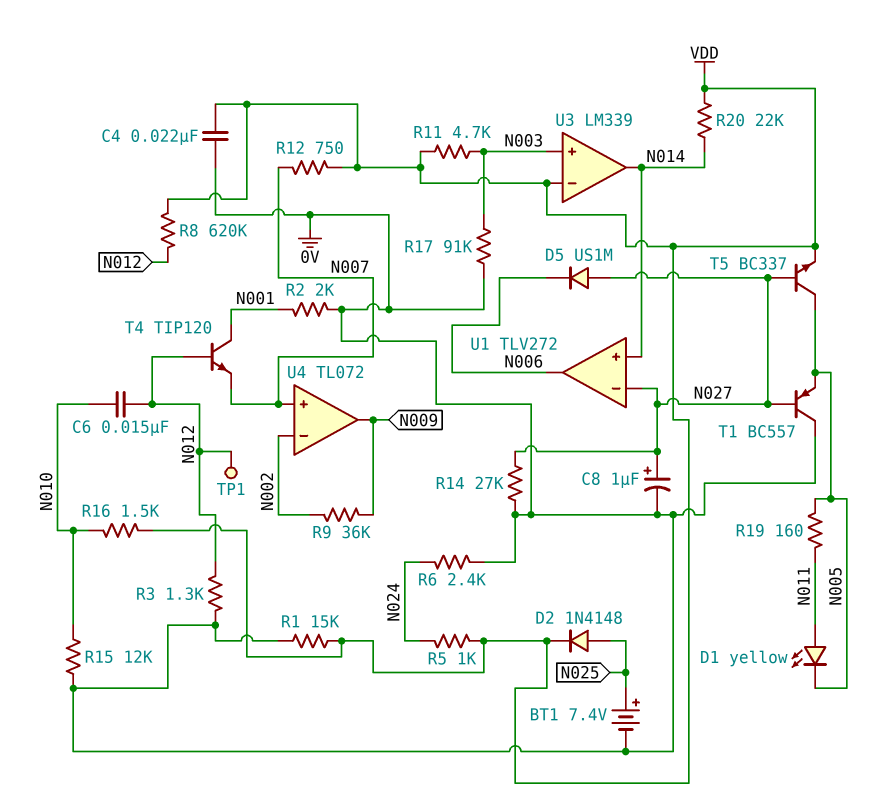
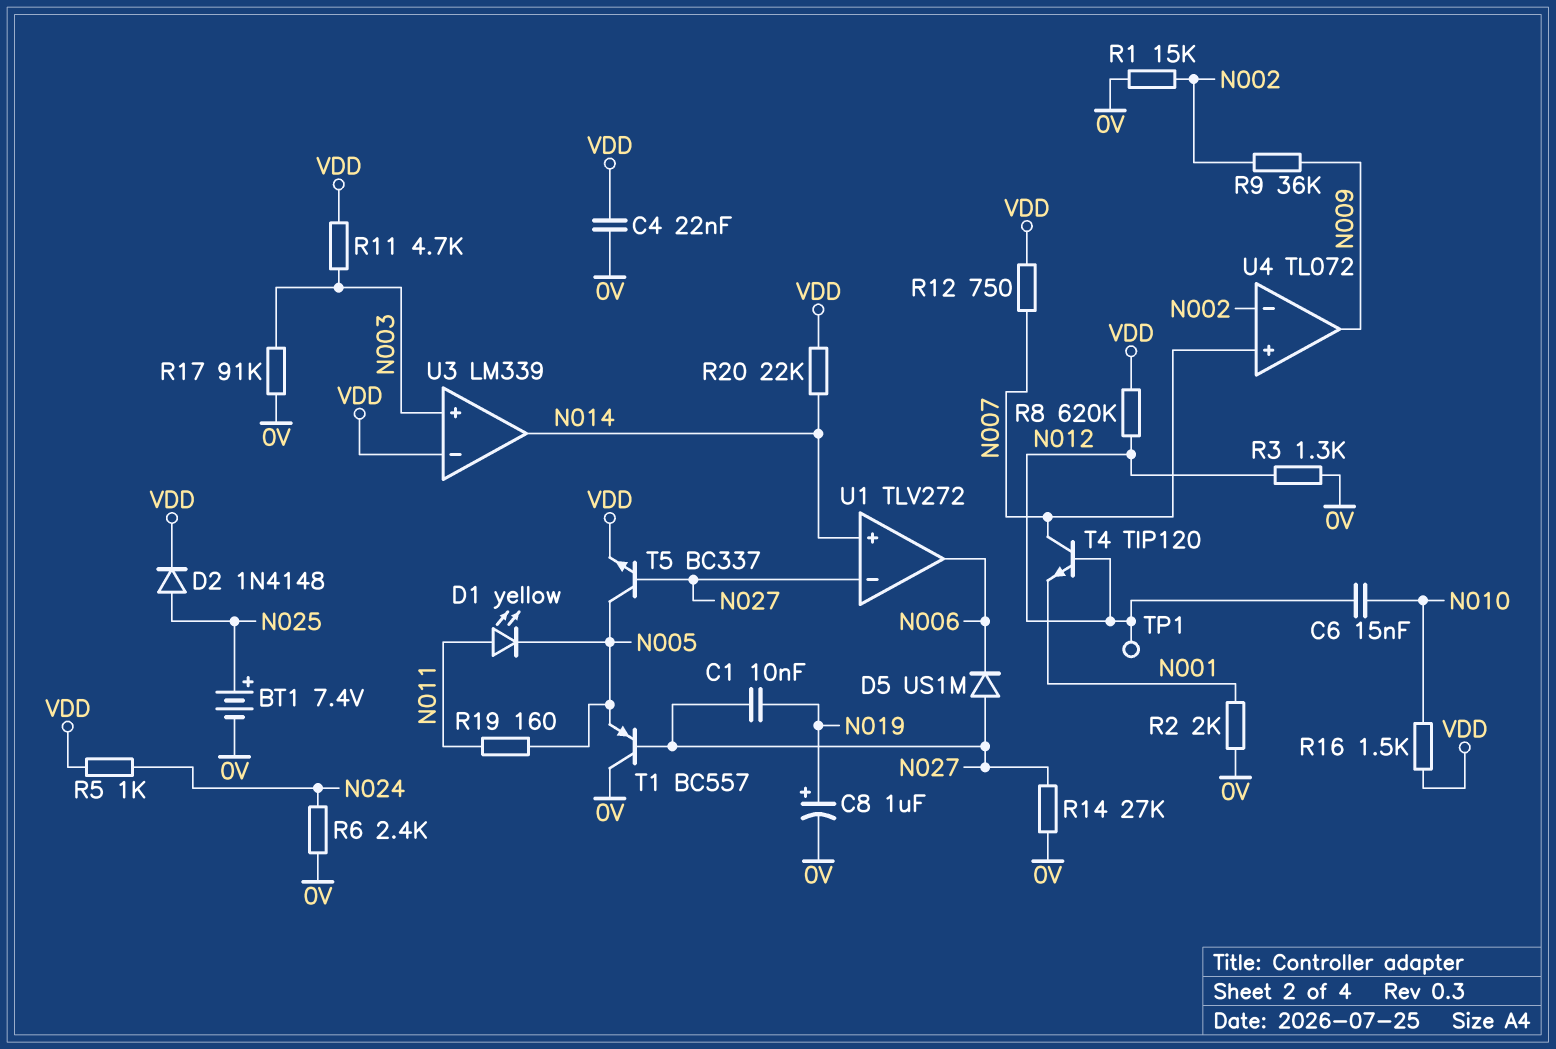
C1: none -> 10nF (N019, N027)
C8: 1uF (plus N027, minus 0V) -> 1uF (plus N019, minus 0V)
R1: 15k (0V, VDD) -> 15k (0V, N002)
R15: 12k (0V, N010) -> none
T4: NPN TIP120 (B N012, C N001, E N007) -> NPN TIP120 (B N012, C N007, E N001)

